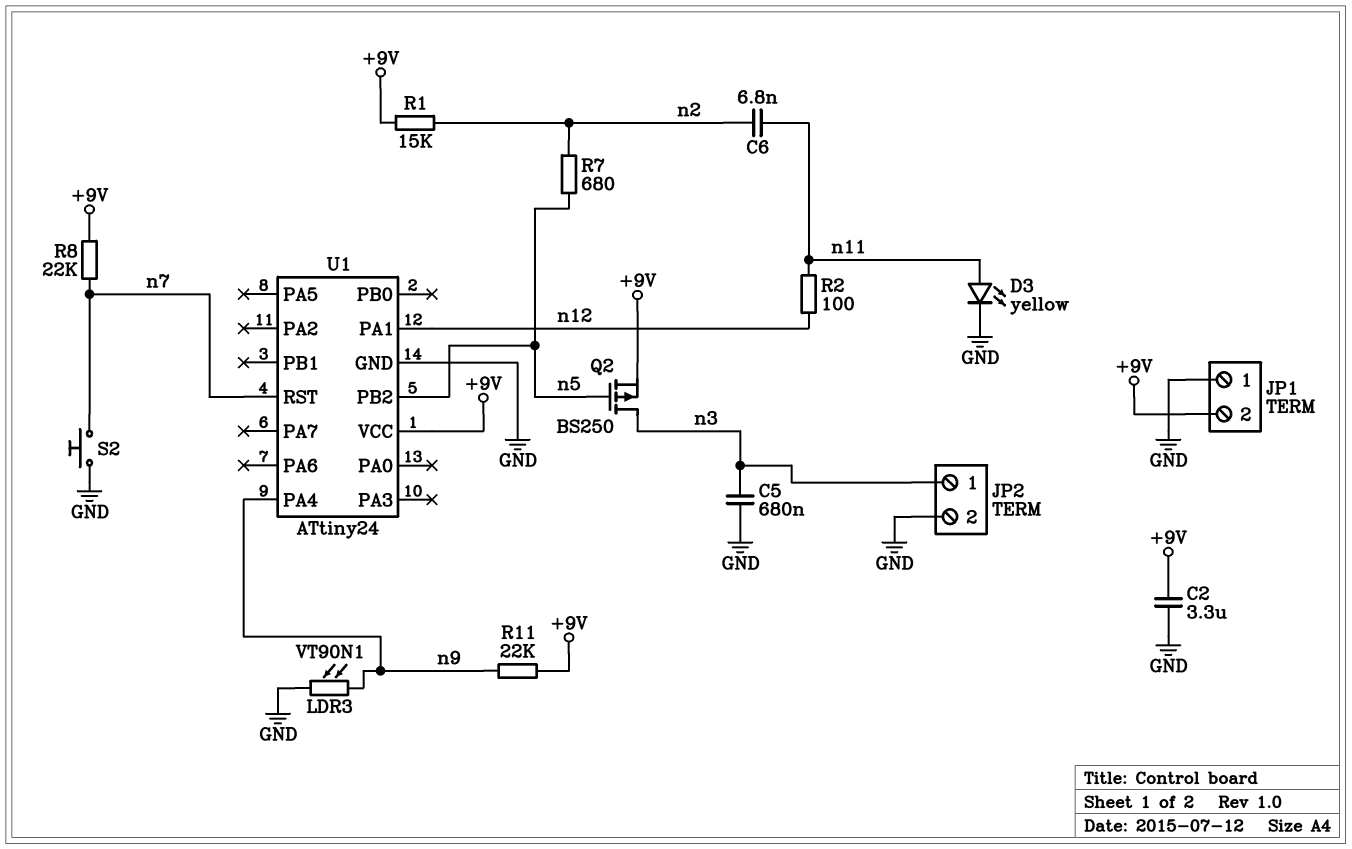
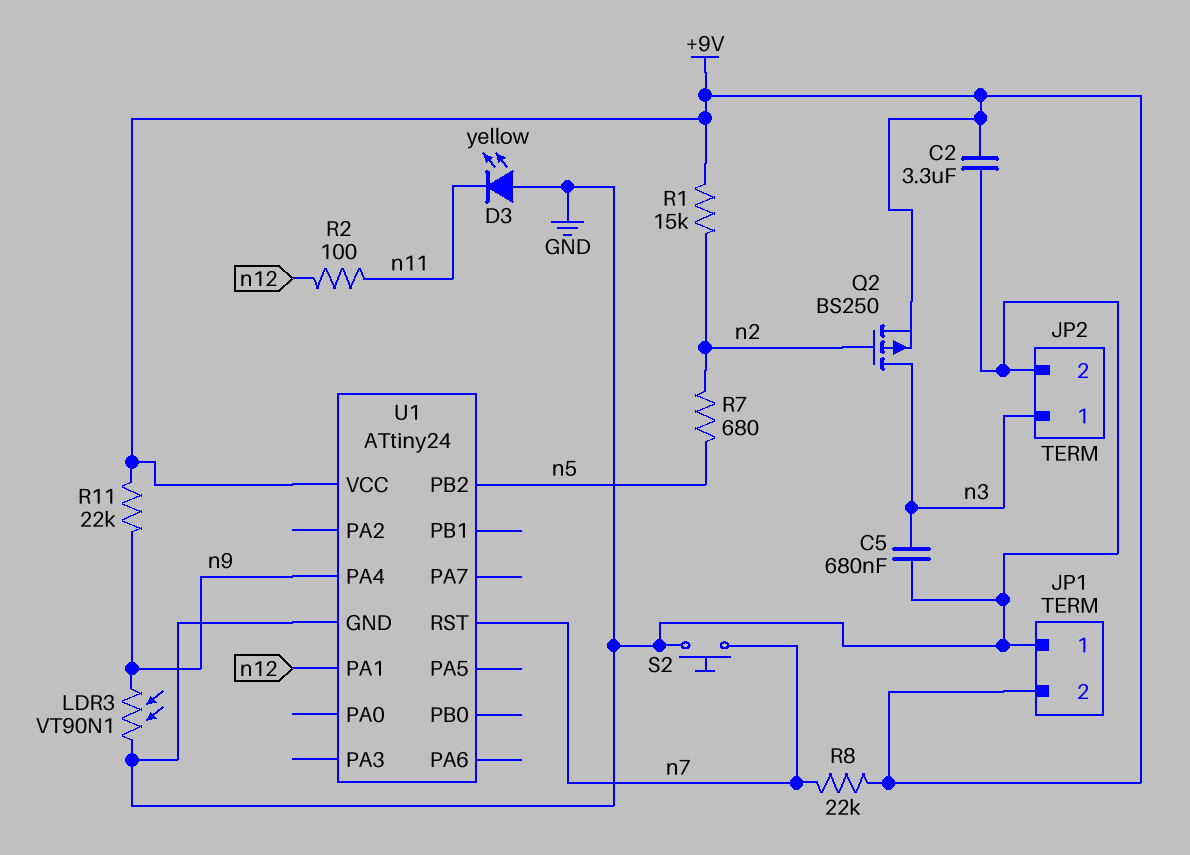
C6: 6.8nF (n2, n11) -> none
D3: LED yellow (A n11, K GND) -> LED yellow (A GND, K n11)
Q2: PMOS BS250 (G n5, D n3, S +9V) -> PMOS BS250 (G n2, D n3, S +9V)

